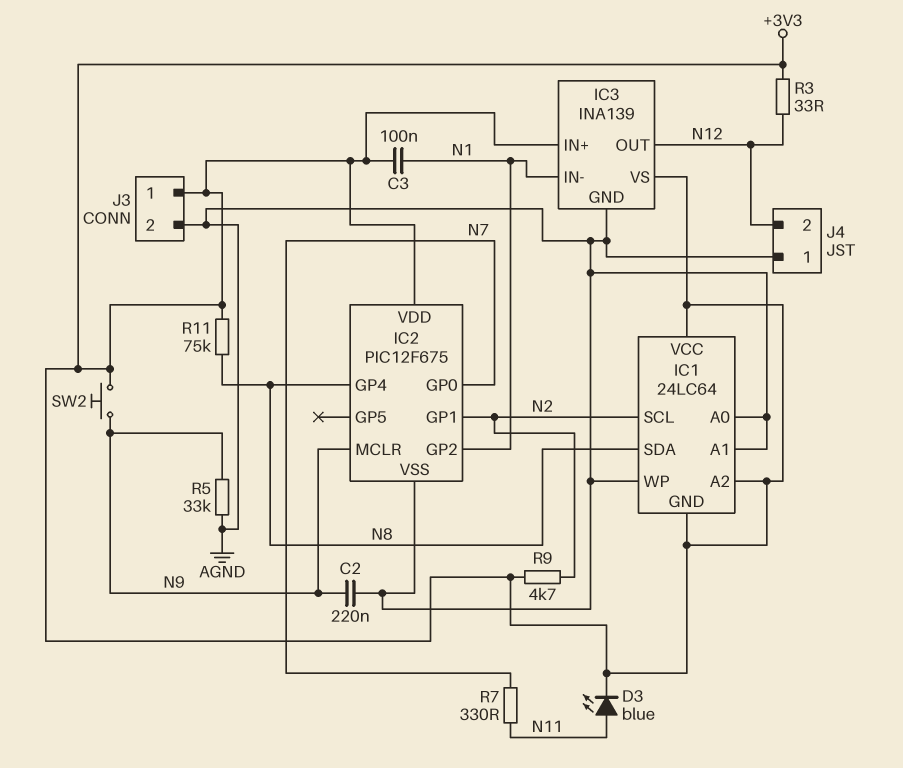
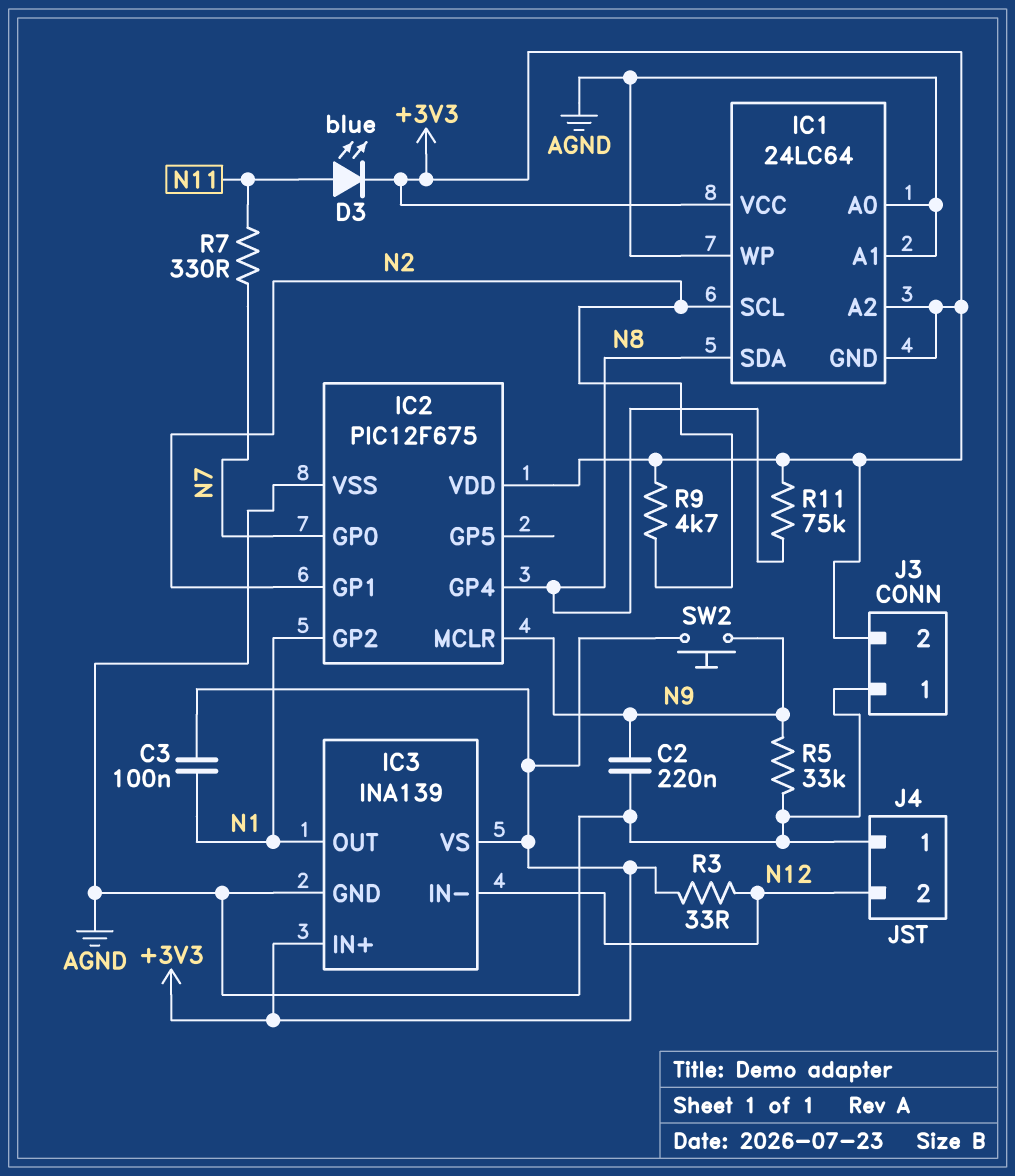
IC3 pin IN-: N1 -> N12
IC3 pin OUT: N12 -> N1
J3 pin 1: +3V3 -> AGND
J3 pin 2: AGND -> +3V3

